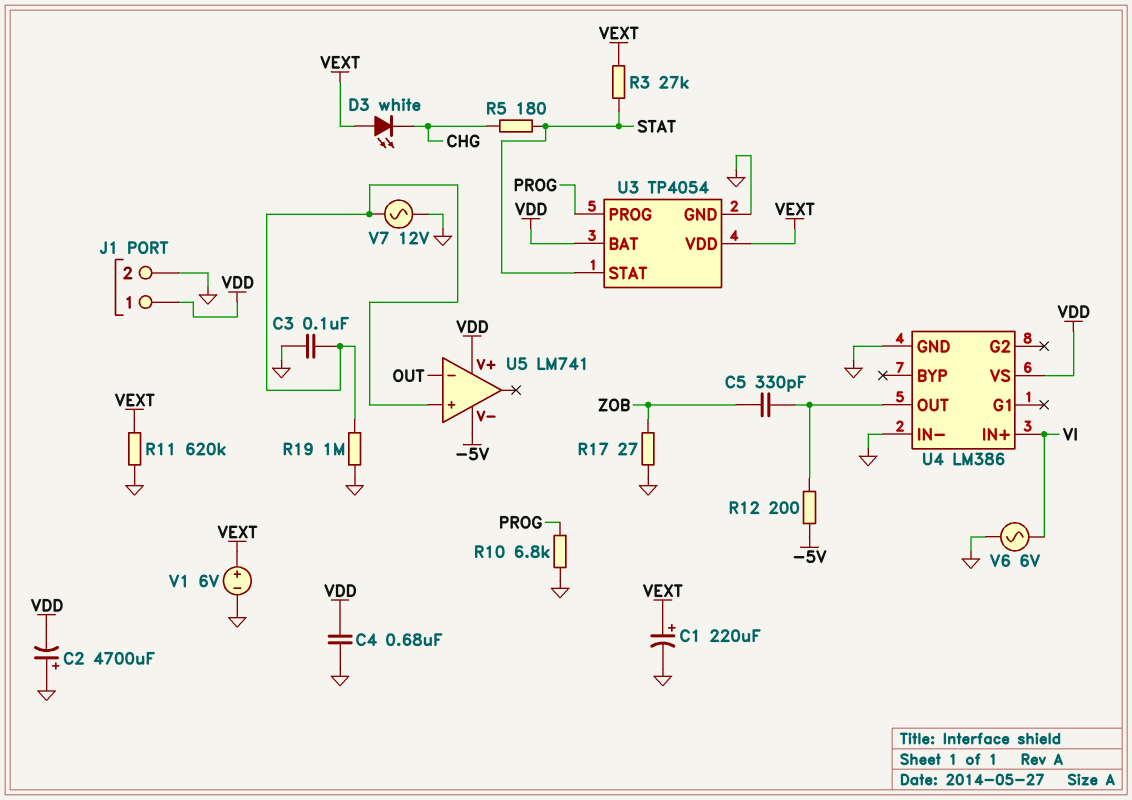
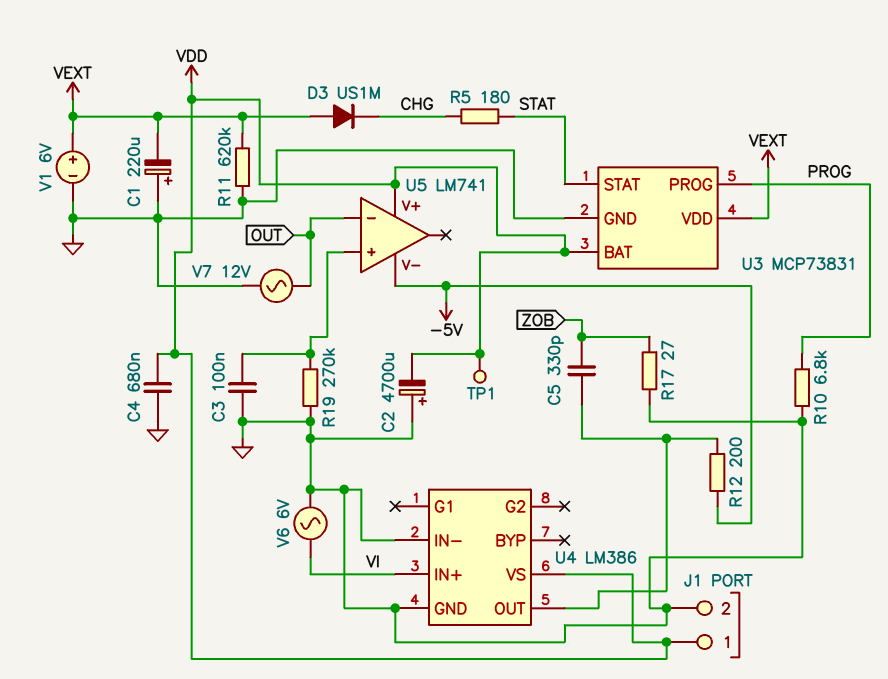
C1: 220uF (plus VEXT, minus GND) -> 220uF (plus GND, minus VEXT)
D3: LED white (A VEXT, K CHG) -> diode US1M (A VEXT, K CHG)
R3: 27k (STAT, VEXT) -> none
R19: 1M (GND, U5/in+) -> 270k (GND, U5/in+)
TP1: none -> test point (VDD)
U3: TP4054 -> MCP73831
V7: AC 12V (GND, U5/in+) -> AC 12V (GND, OUT)

